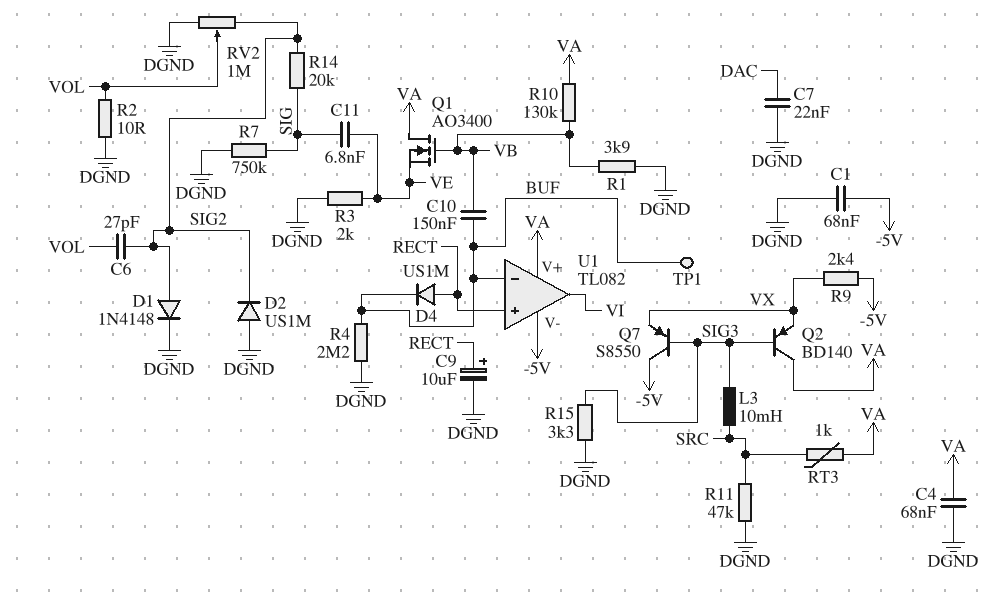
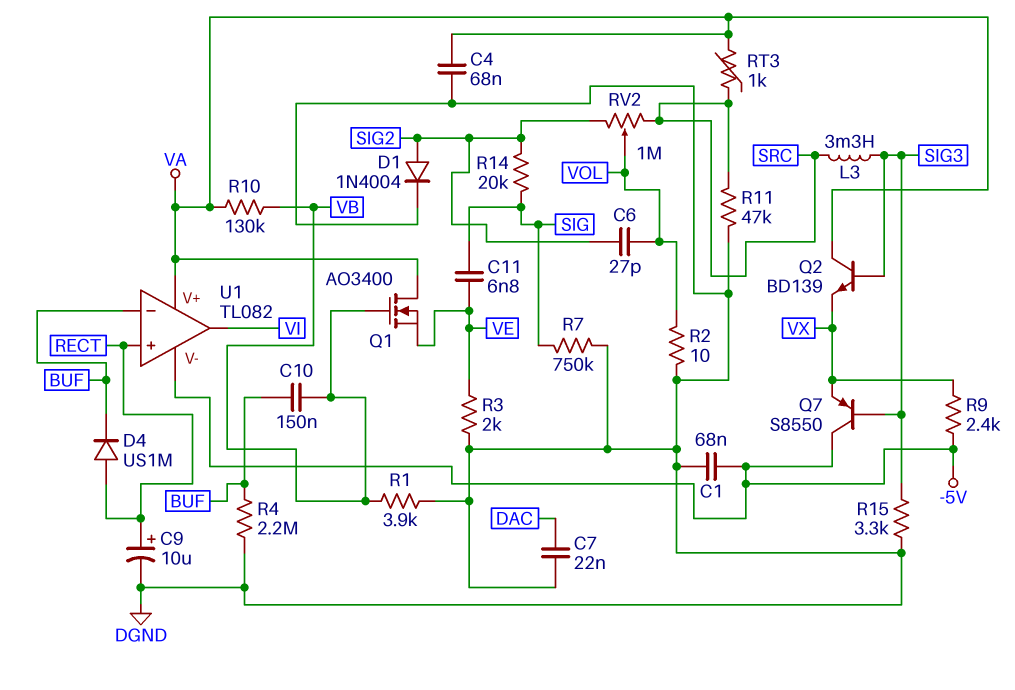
D1: diode 1N4148 (A SIG2, K DGND) -> diode 1N4004 (A SIG2, K DGND)
D2: diode US1M (A DGND, K SIG2) -> none
L3: 10mH (SIG3, SRC) -> 3.3mH (SIG3, SRC)
Q2: PNP BD140 (B SIG3, C VA, E VX) -> NPN BD139 (B SIG3, C VA, E VX)
RV2: 1M (DGND, SIG2, wiper VOL) -> 1M (SIG2, SRC, wiper VOL)
TP1: test point (BUF) -> none

